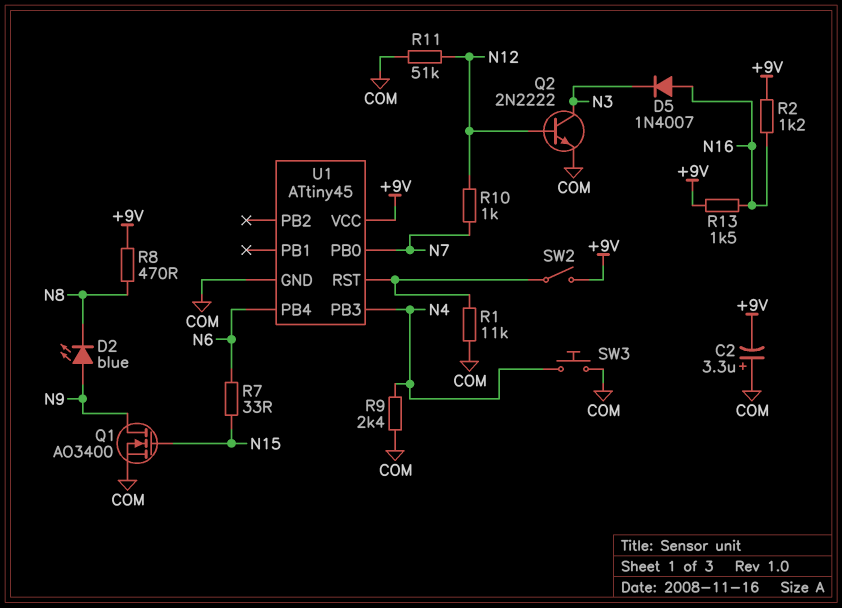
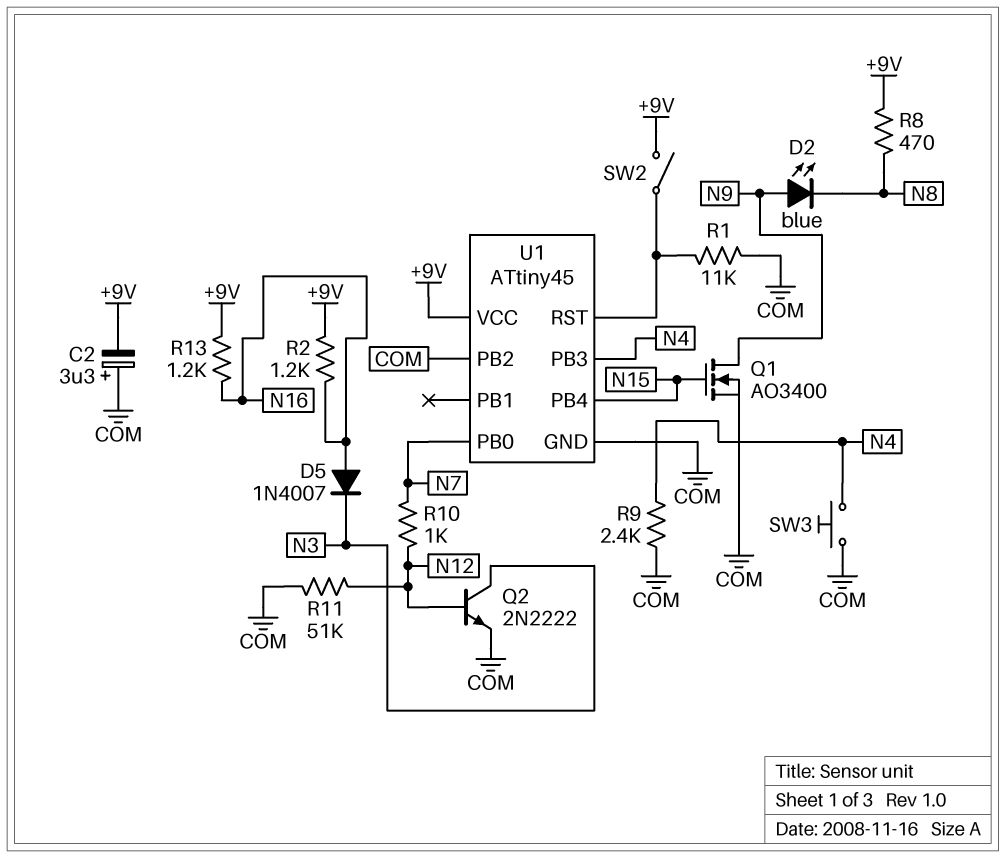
R7: 33 (N6, N15) -> none
R13: 1.5k (+9V, N16) -> 1.2k (+9V, N16)
U1 pin PB2: none -> COM
U1 pin PB4: N6 -> N15

